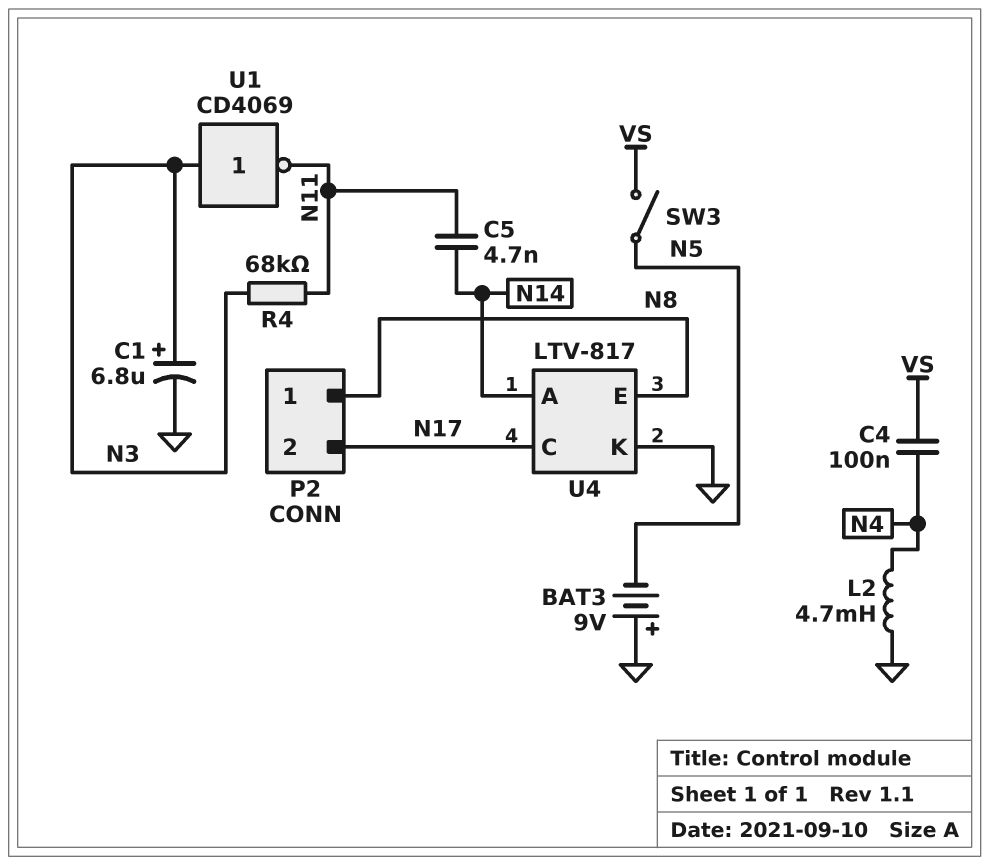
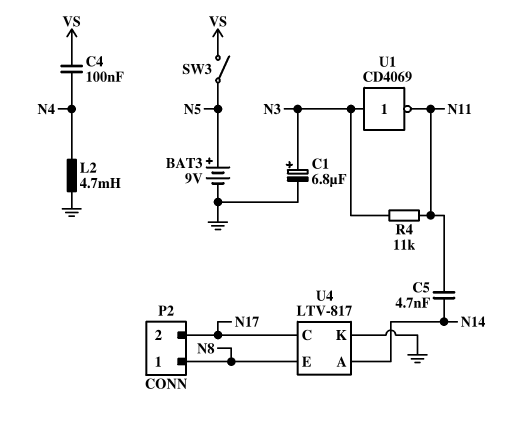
BAT3: 9V (plus GND, minus N5) -> 9V (plus N5, minus GND)
R4: 68k (N3, N11) -> 11k (N3, N11)

